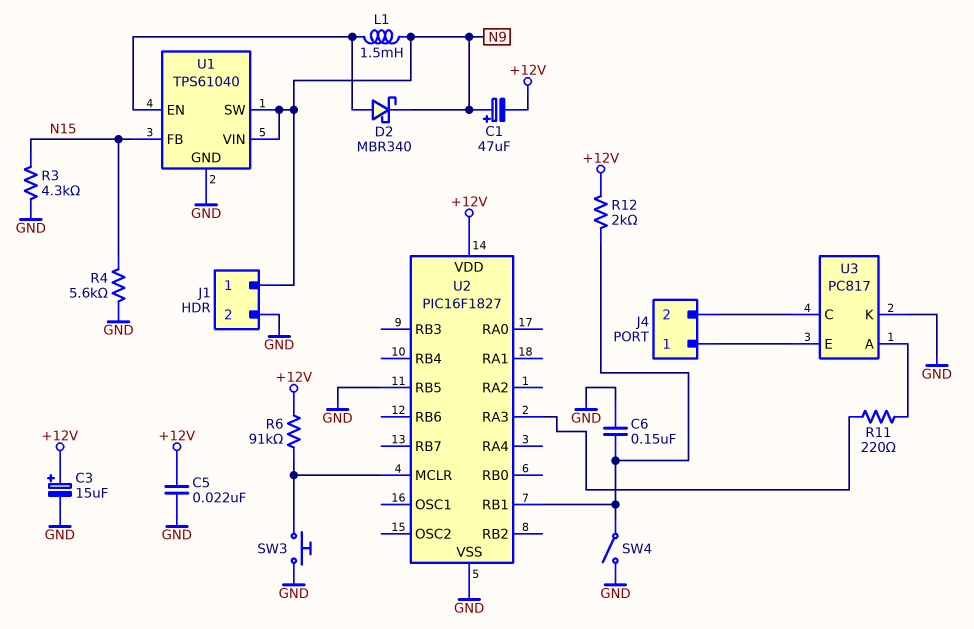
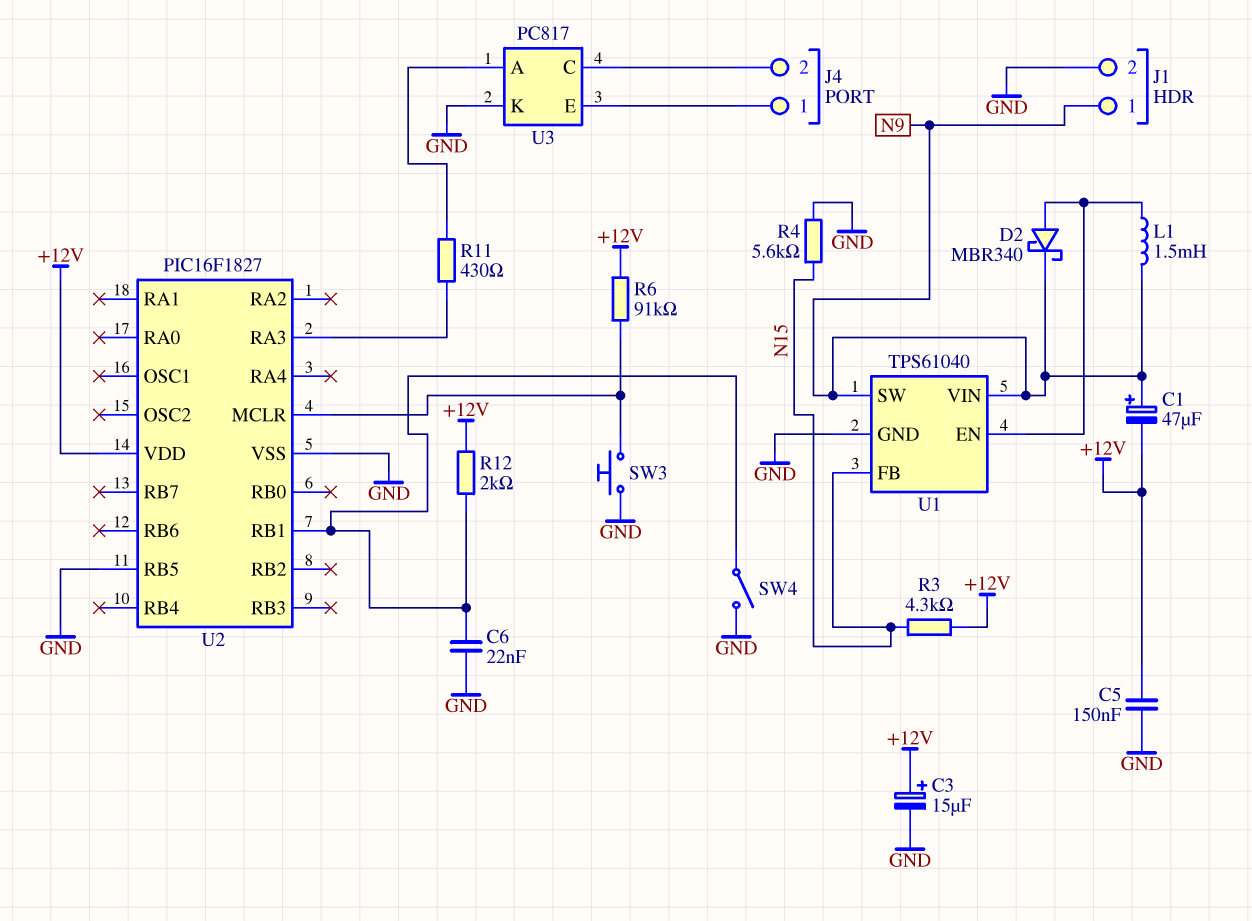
C5: 22nF (+12V, GND) -> 150nF (+12V, GND)
C6: 150nF (GND, U2/RB1) -> 22nF (GND, U2/RB1)
R3: 4.3k (GND, N15) -> 4.3k (+12V, N15)
R11: 220 (U2/RA3, U3/A) -> 430 (U2/RA3, U3/A)

